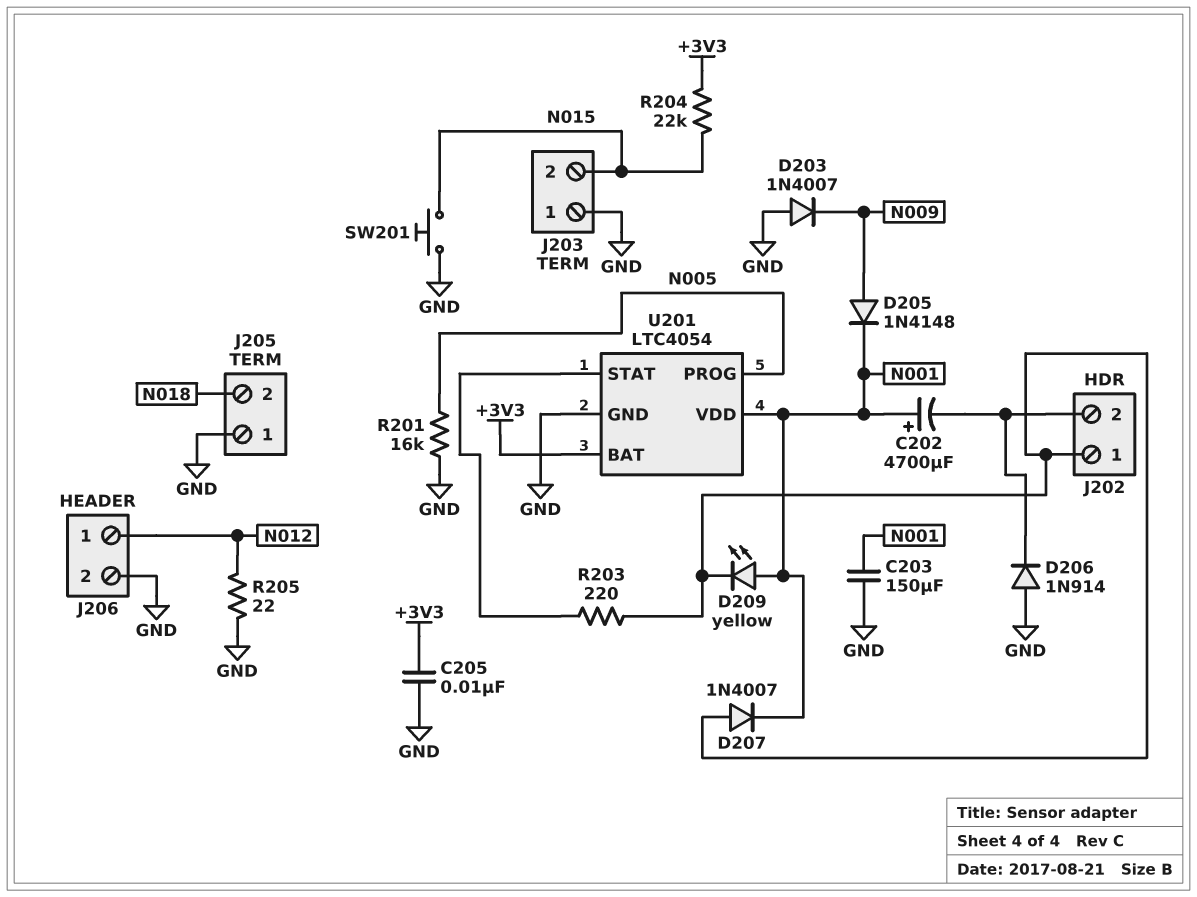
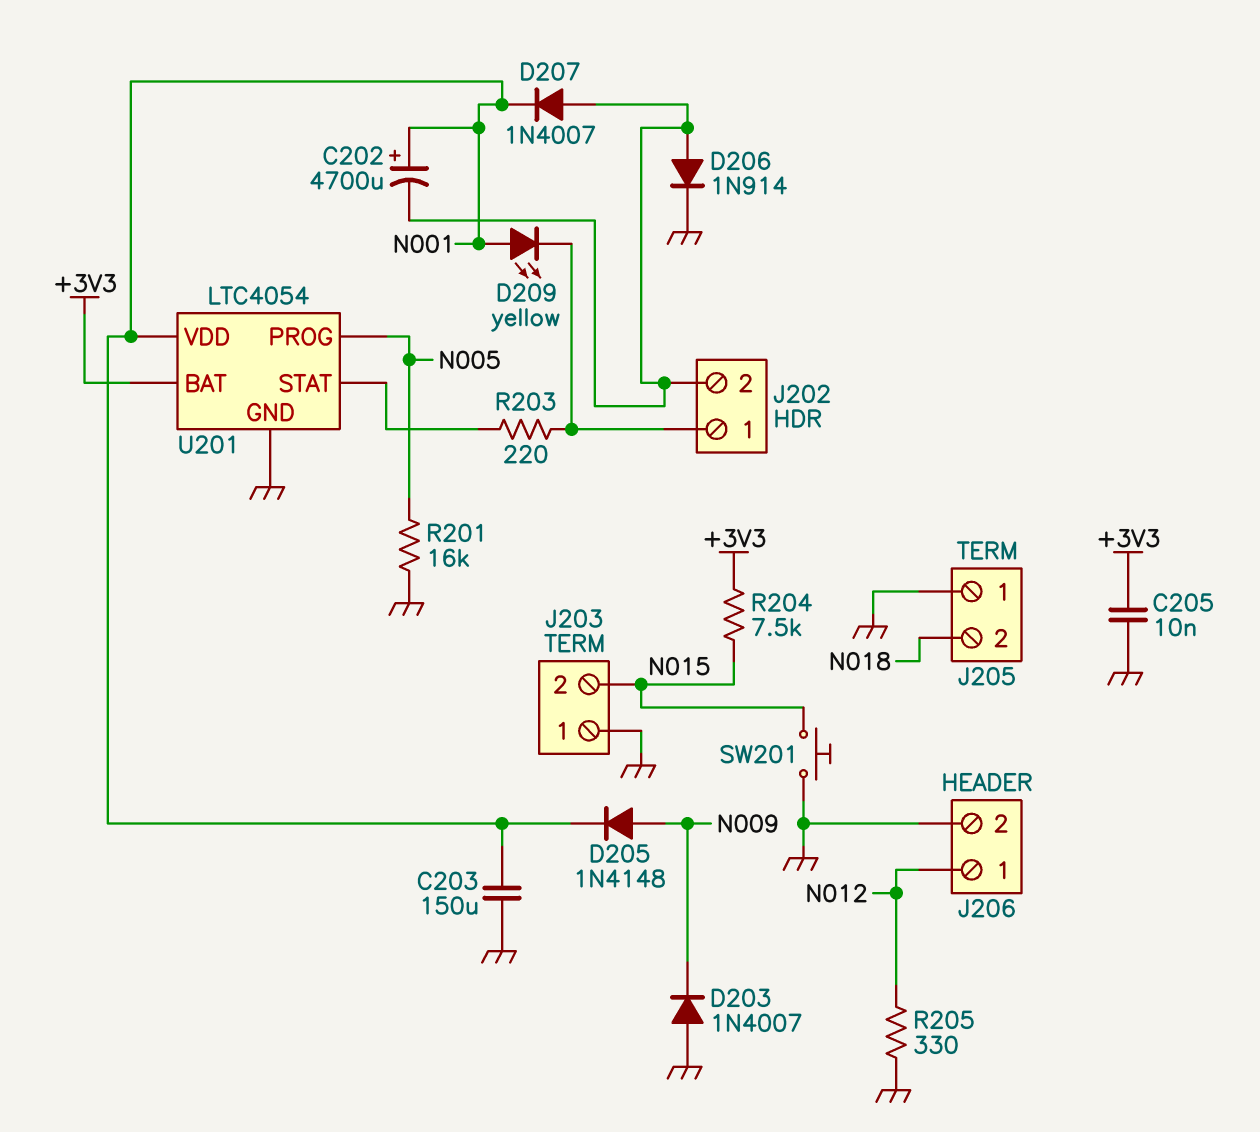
D206: diode 1N914 (A GND, K J202/2) -> diode 1N914 (A J202/2, K GND)
D207: diode 1N4007 (A J202/1, K N001) -> diode 1N4007 (A J202/2, K N001)
R204: 22k (+3V3, N015) -> 7.5k (+3V3, N015)
R205: 22 (GND, N012) -> 330 (GND, N012)

